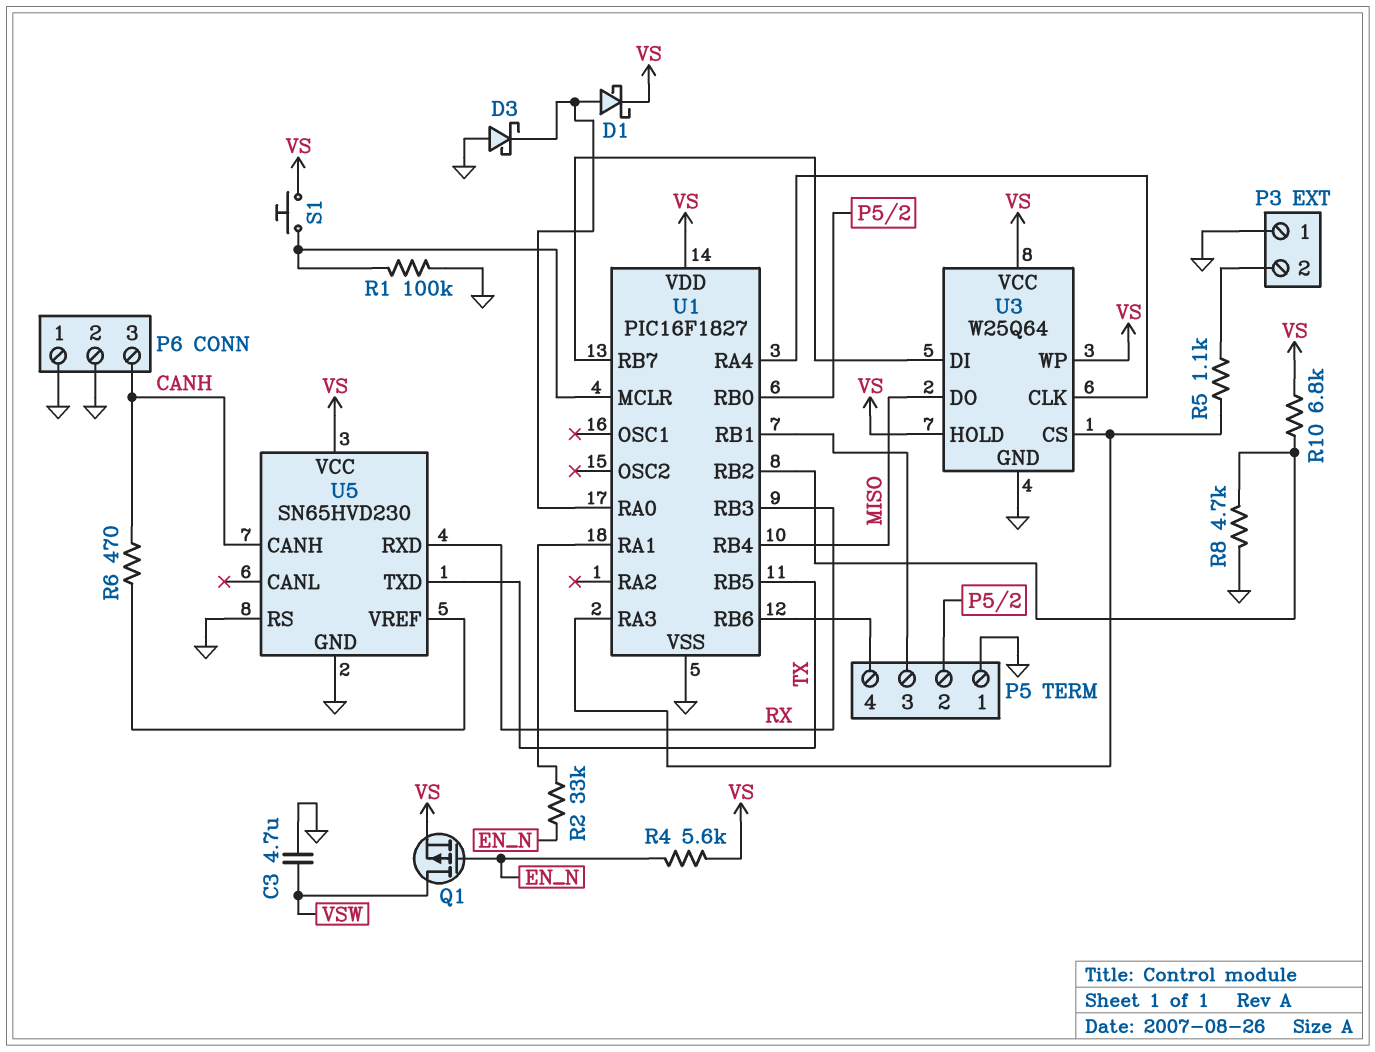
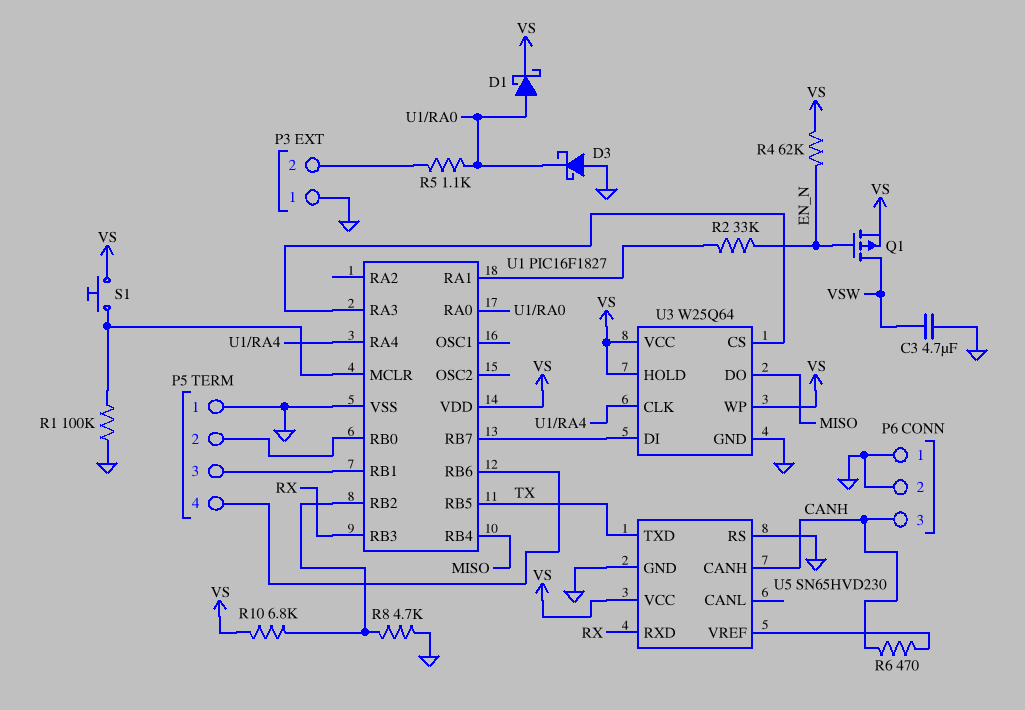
R4: 5.6k (EN_N, VS) -> 62k (EN_N, VS)
R5: 1.1k (P3/2, U1/RA3) -> 1.1k (P3/2, U1/RA0)

